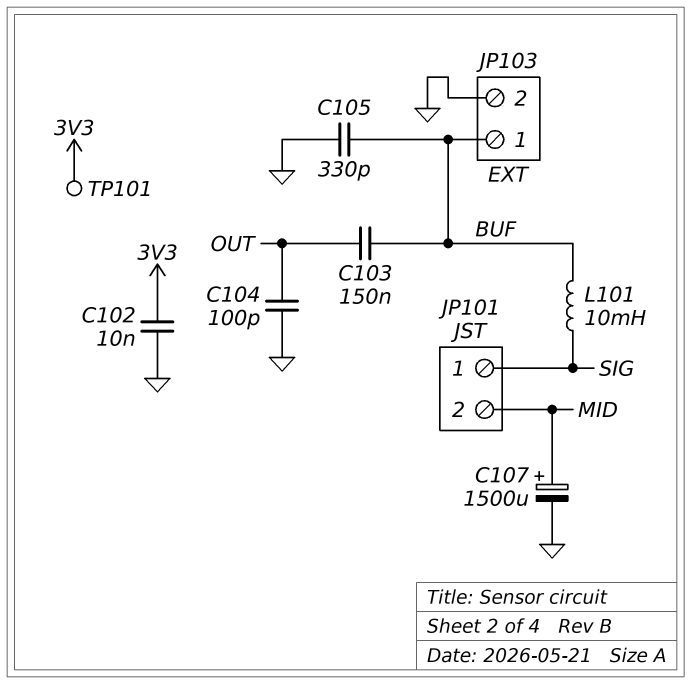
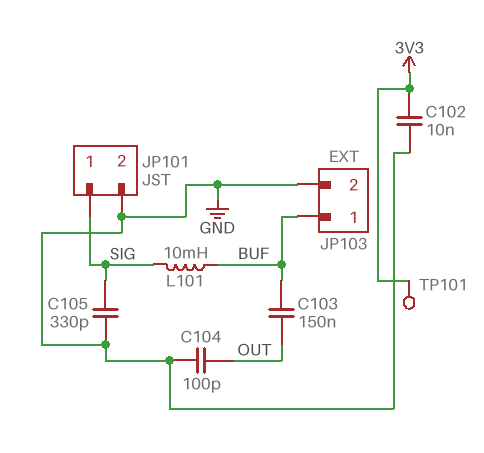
C105: 330pF (BUF, GND) -> 330pF (GND, SIG)
C107: 1500uF (plus MID, minus GND) -> none
JP101 pin 2: MID -> GND

